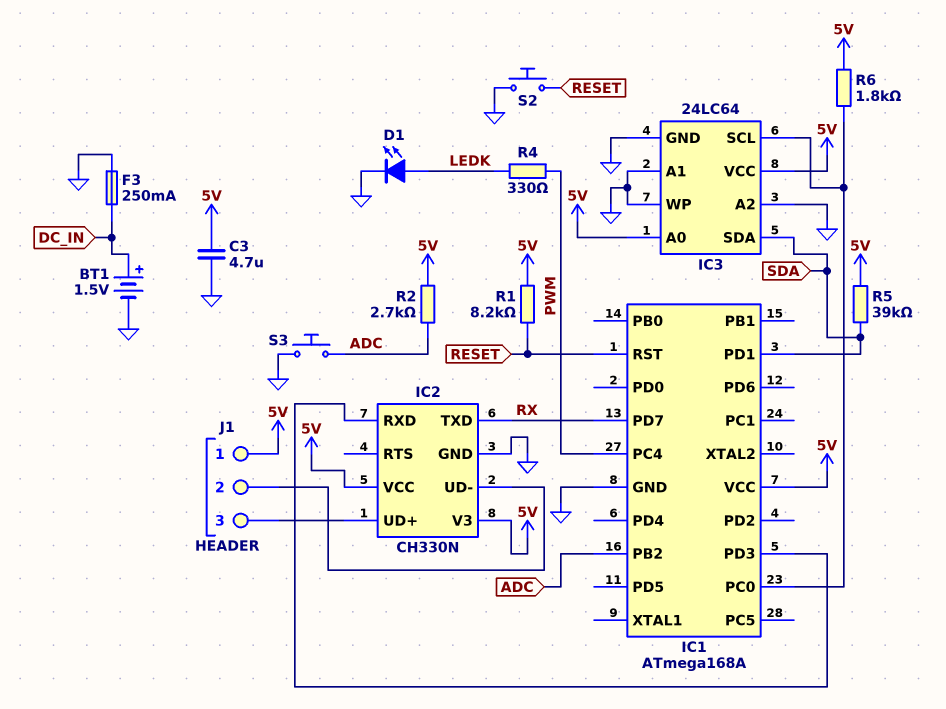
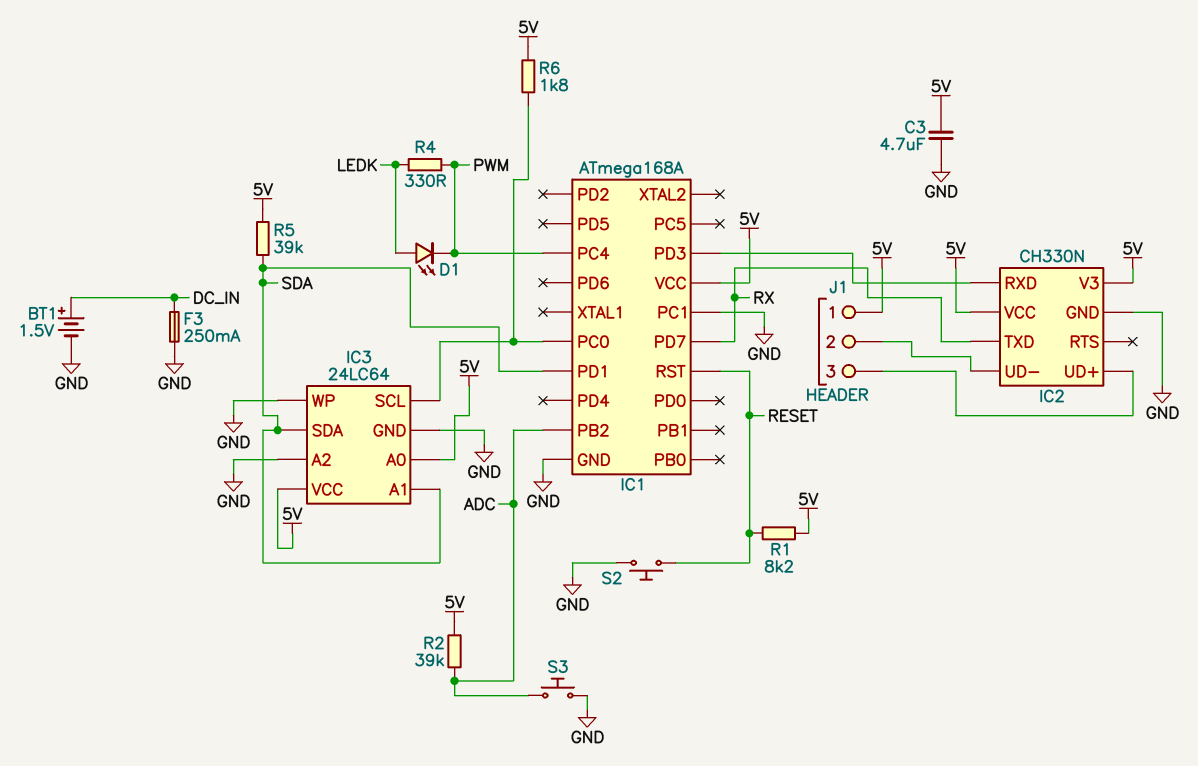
D1: LED (A LEDK, K GND) -> LED (A LEDK, K PWM)
IC1 pin PC1: none -> GND
IC3 pin A1: GND -> SDA
R2: 2.7k (5V, ADC) -> 39k (5V, ADC)

